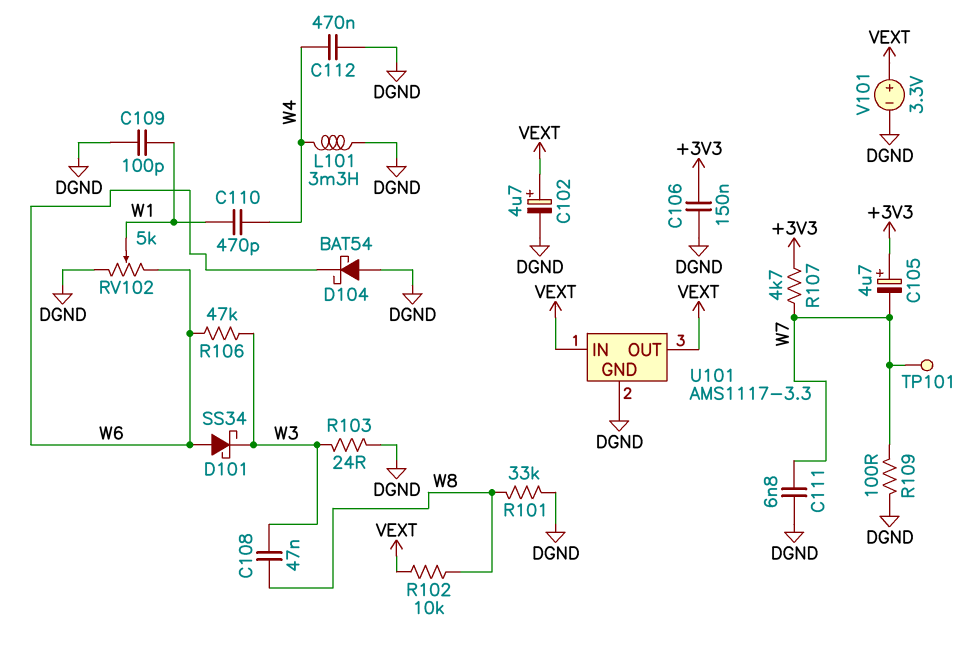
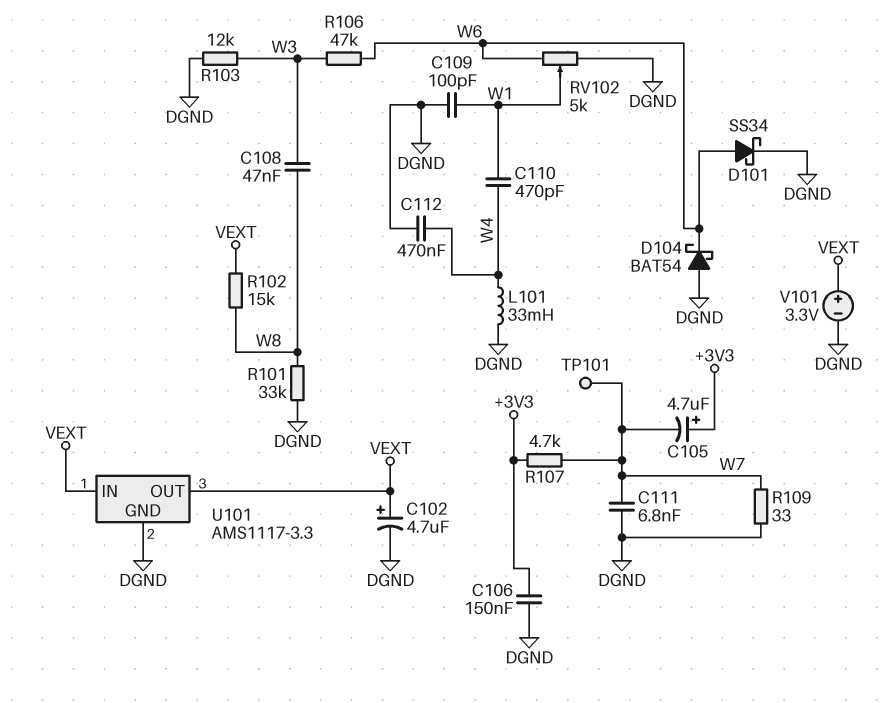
D101: schottky SS34 (A W6, K W3) -> schottky SS34 (A W6, K DGND)
L101: 3.3mH (DGND, W4) -> 33mH (DGND, W4)
R102: 10k (VEXT, W8) -> 15k (VEXT, W8)
R103: 24 (DGND, W3) -> 12k (DGND, W3)
R109: 100 (DGND, W7) -> 33 (DGND, W7)

